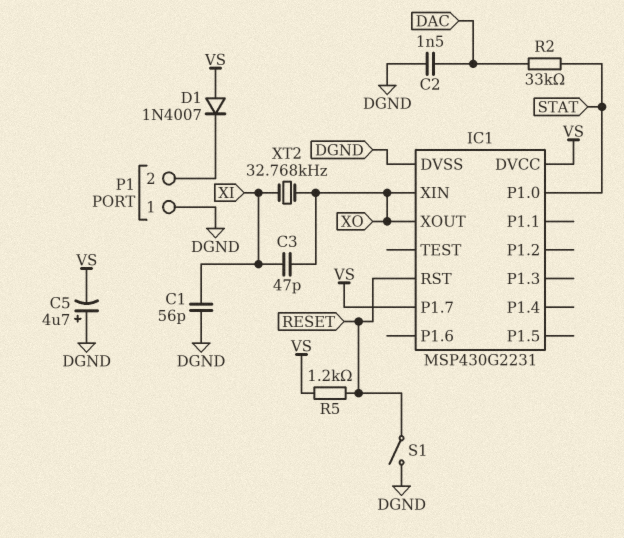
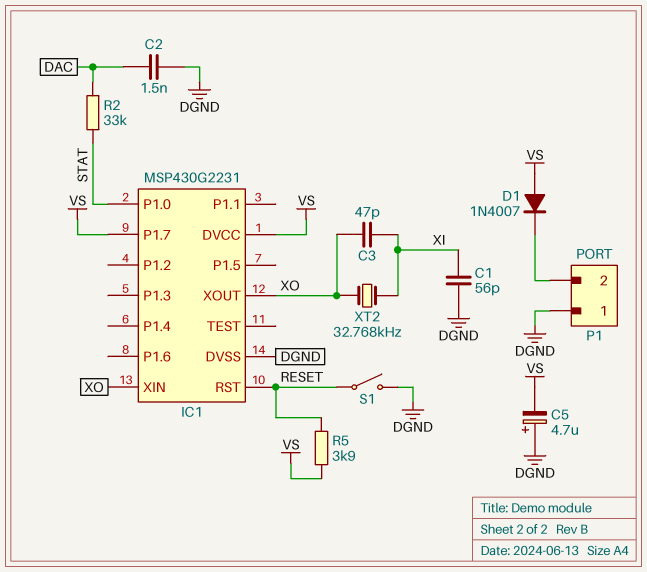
R5: 1.2k (RESET, VS) -> 3.9k (RESET, VS)

